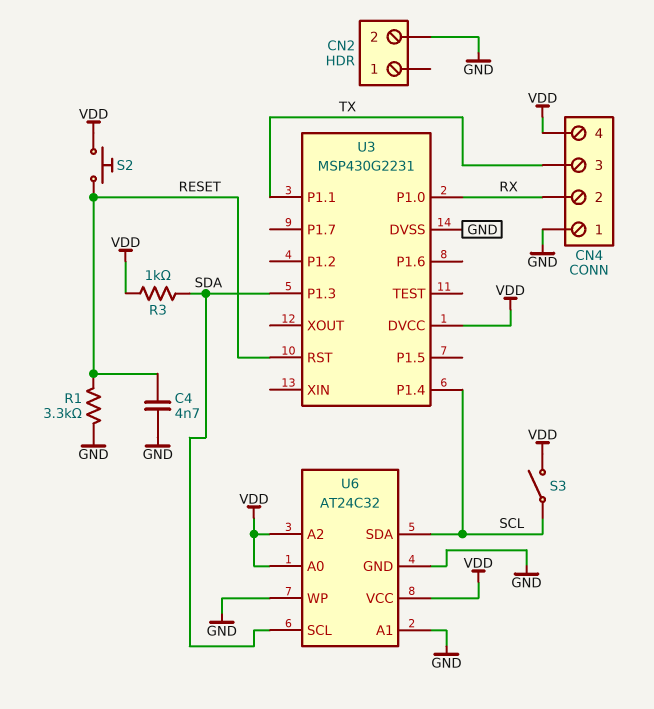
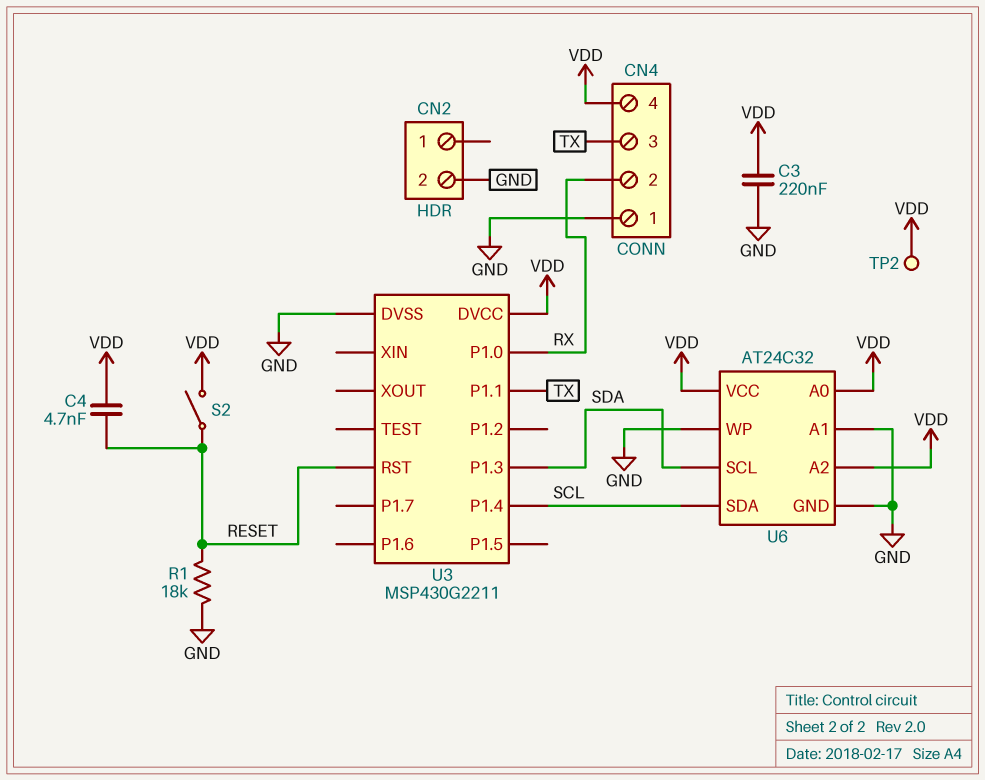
C3: none -> 220nF (GND, VDD)
C4: 4.7nF (GND, RESET) -> 4.7nF (RESET, VDD)
R1: 3.3k (GND, RESET) -> 18k (GND, RESET)
R3: 1k (SDA, VDD) -> none
S2: button (RESET, VDD) -> switch (RESET, VDD)
S3: switch (SCL, VDD) -> none
TP2: none -> test point (VDD)
U3: MSP430G2231 -> MSP430G2211

